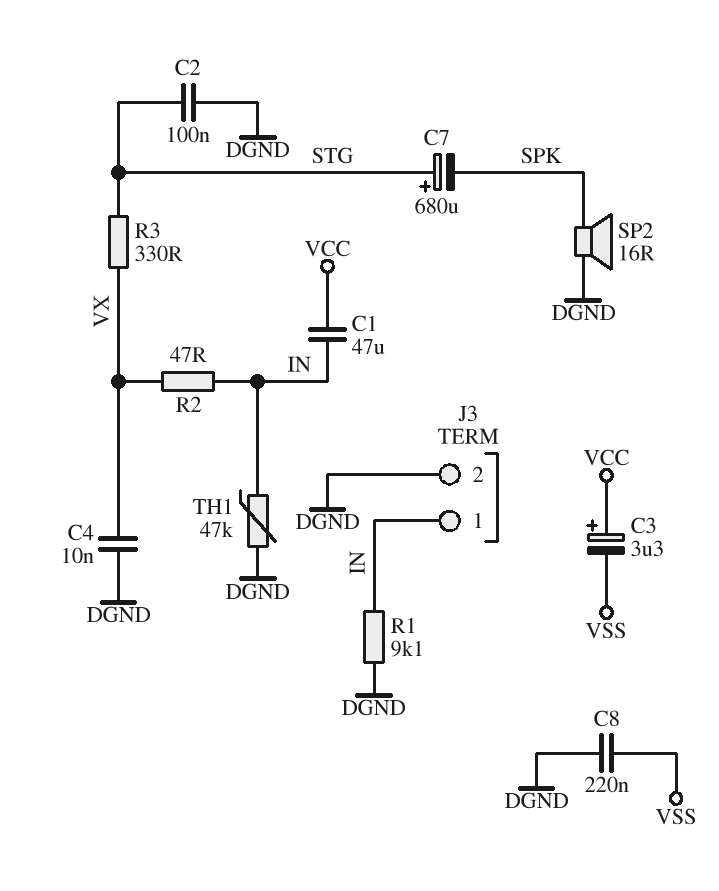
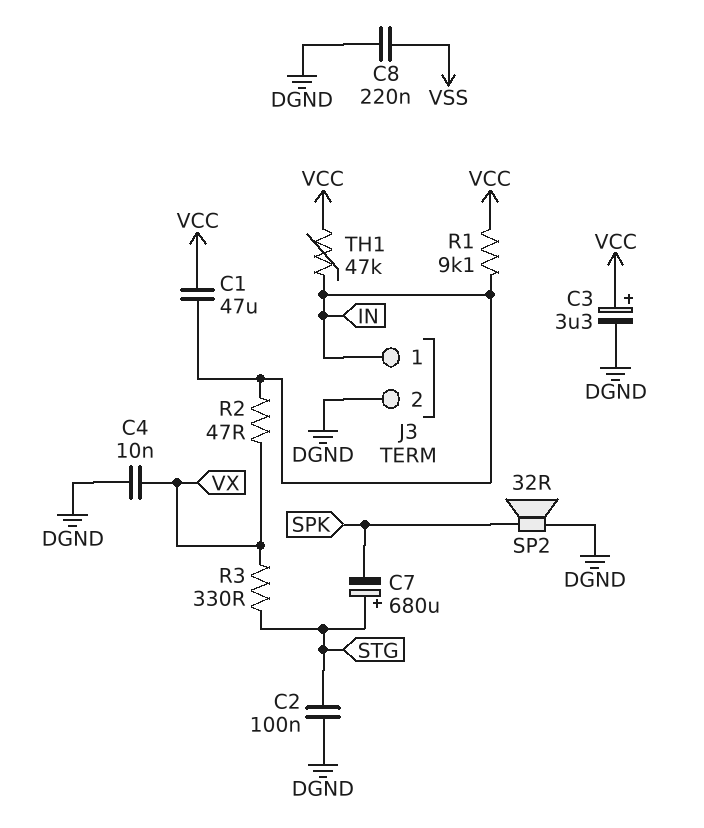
C3: 3.3uF (plus VCC, minus VSS) -> 3.3uF (plus VCC, minus DGND)
R1: 9.1k (DGND, IN) -> 9.1k (IN, VCC)
SP2: speaker 16R (DGND, SPK) -> speaker 32R (DGND, SPK)
TH1: 47k (DGND, IN) -> 47k (IN, VCC)

